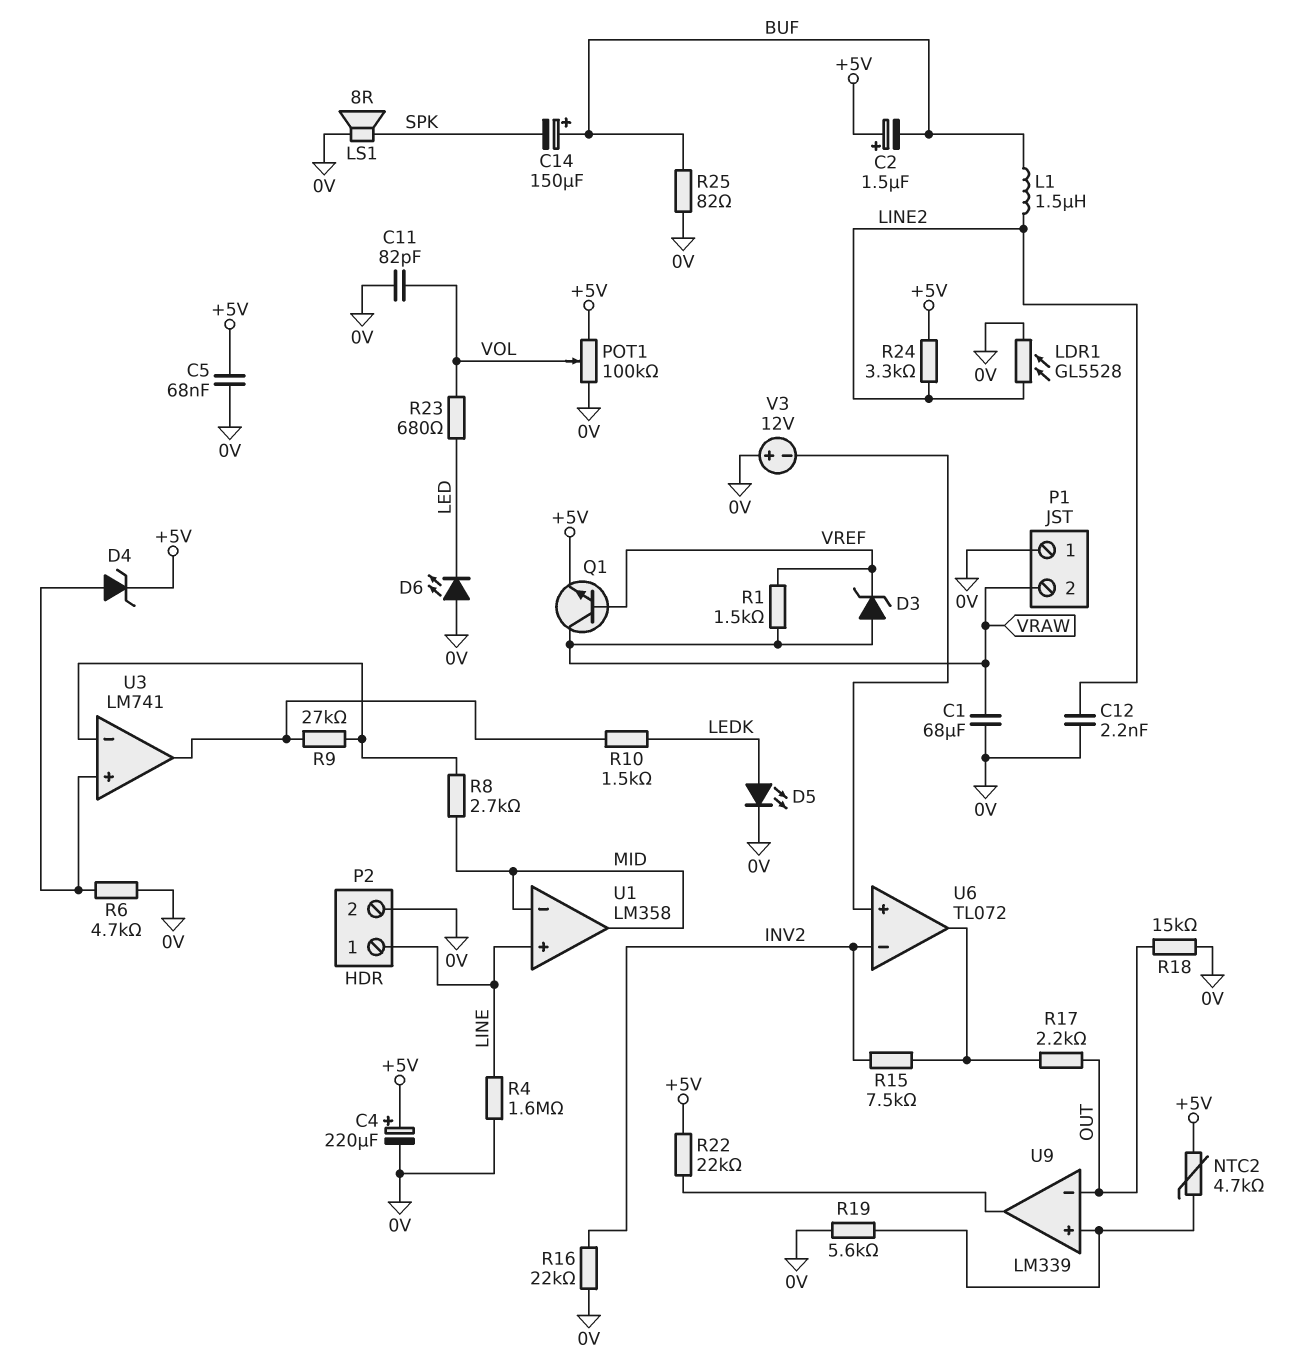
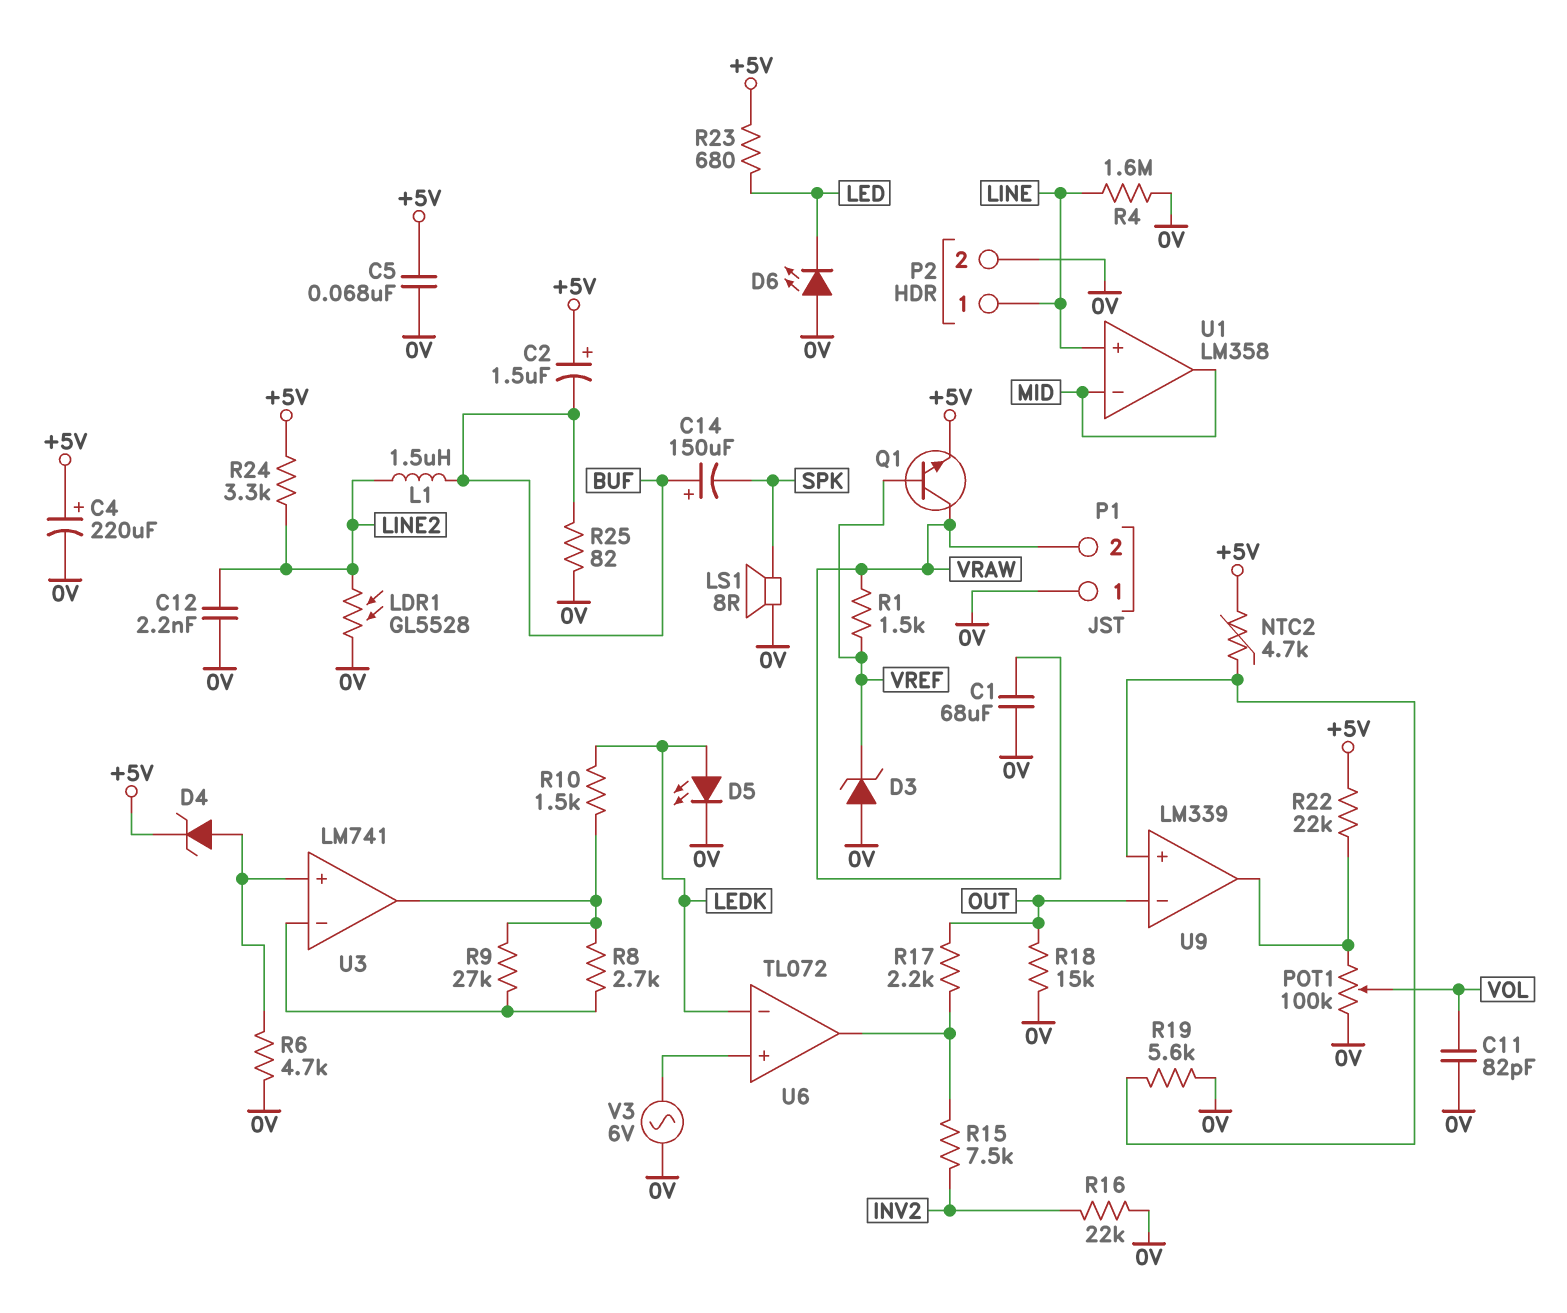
D3: zener (A VRAW, K VREF) -> zener (A 0V, K VREF)
POT1: 100k (+5V, 0V, wiper VOL) -> 100k (0V, U9/out, wiper VOL)
R8: 2.7k (MID, U3/in-) -> 2.7k (U3/in-, U3/out)
R23: 680 (LED, VOL) -> 680 (+5V, LED)
U6 pin in-: INV2 -> LEDK
V3: 12V (plus 0V, minus U6/in+) -> AC 6V (0V, U6/in+)

